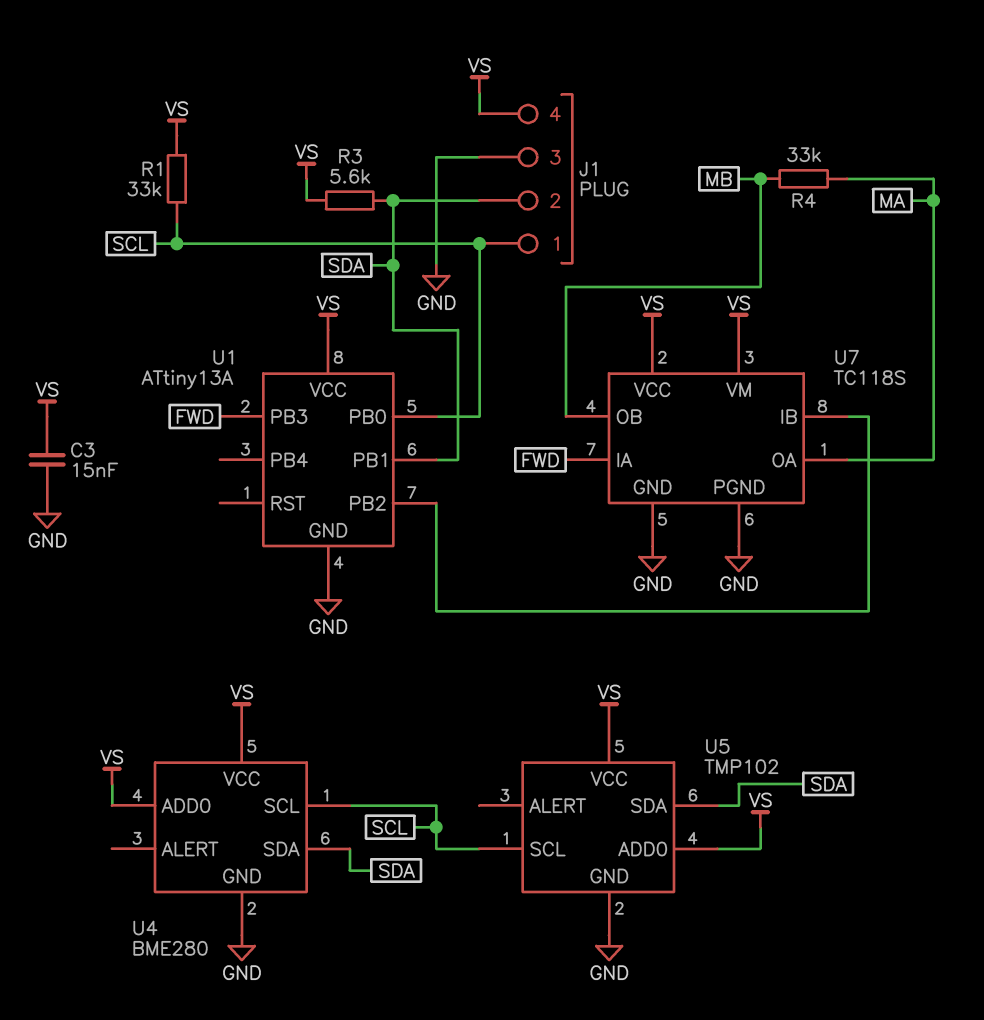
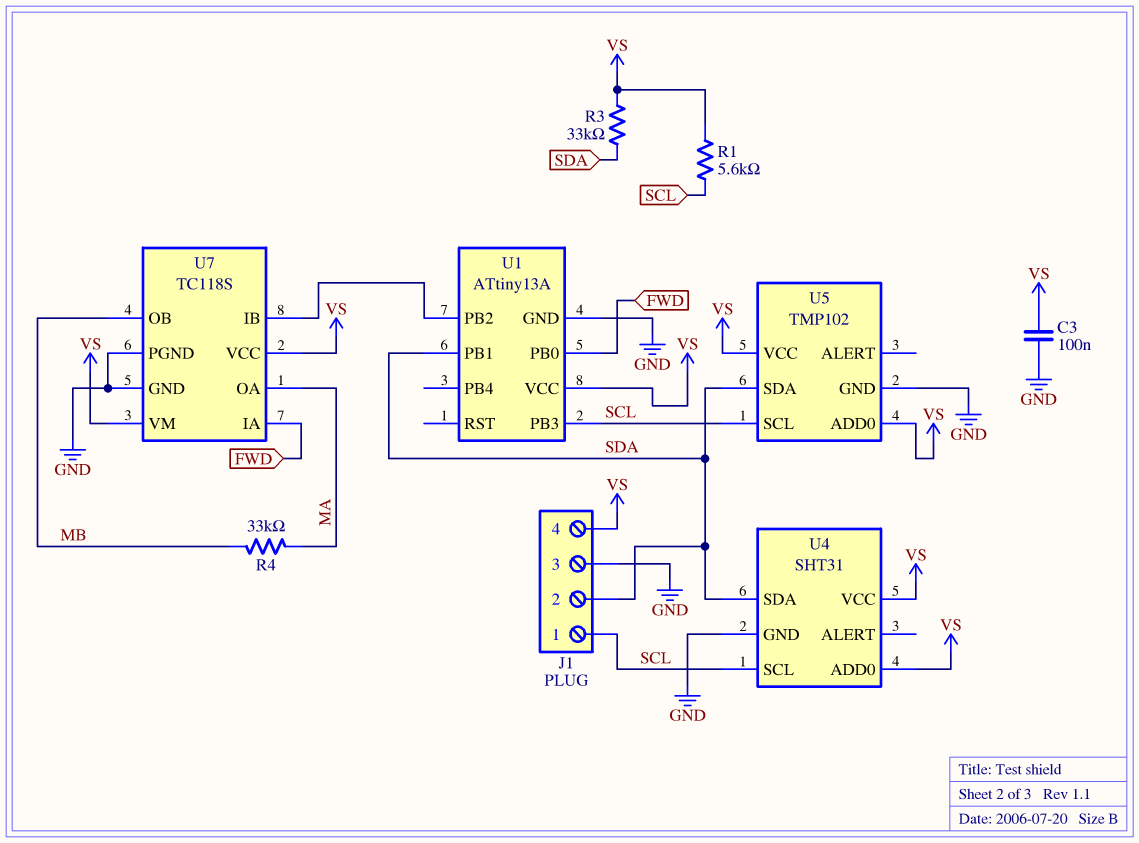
C3: 15nF (GND, VS) -> 100nF (GND, VS)
R1: 33k (SCL, VS) -> 5.6k (SCL, VS)
R3: 5.6k (SDA, VS) -> 33k (SDA, VS)
U1 pin PB0: SCL -> FWD
U1 pin PB3: FWD -> SCL
U4: BME280 -> SHT31

